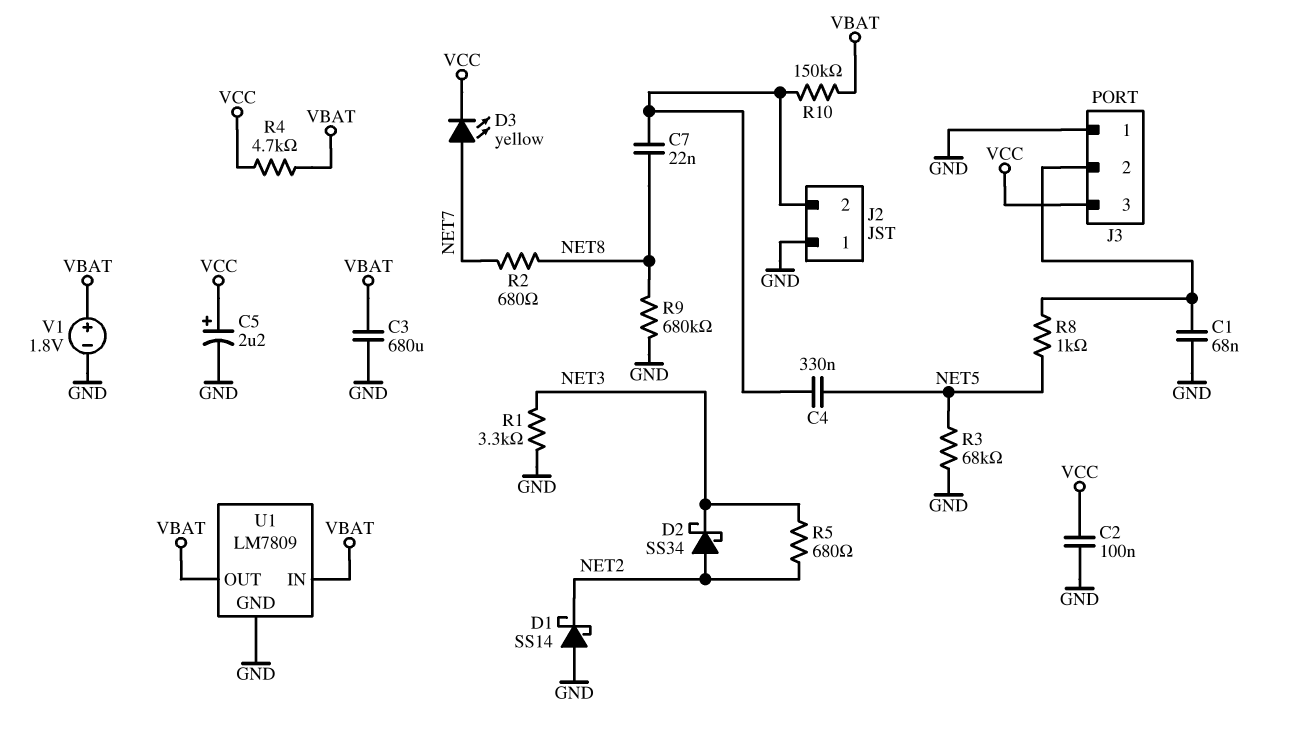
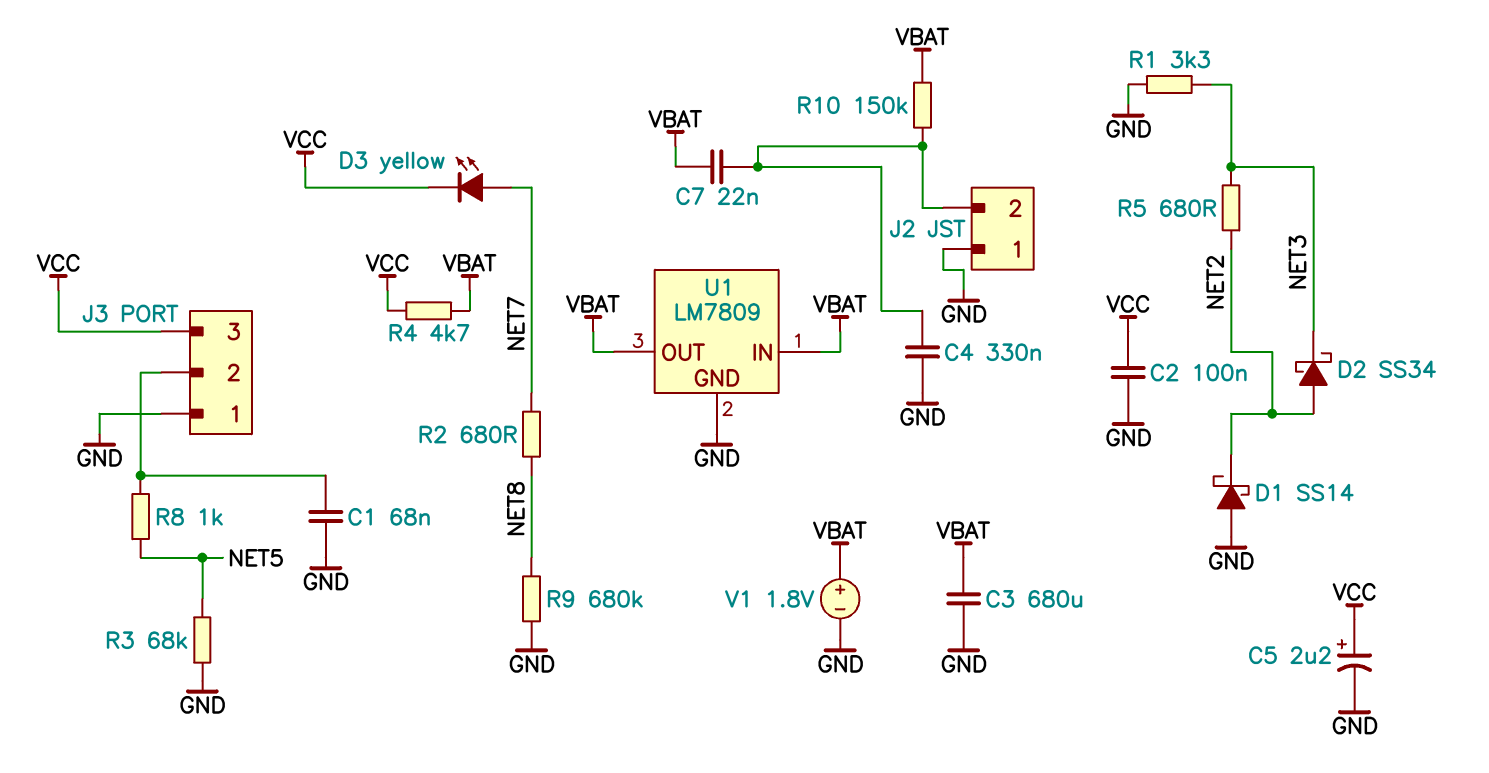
C4: 330nF (J2/2, NET5) -> 330nF (GND, J2/2)
C7: 22nF (J2/2, NET8) -> 22nF (J2/2, VBAT)

